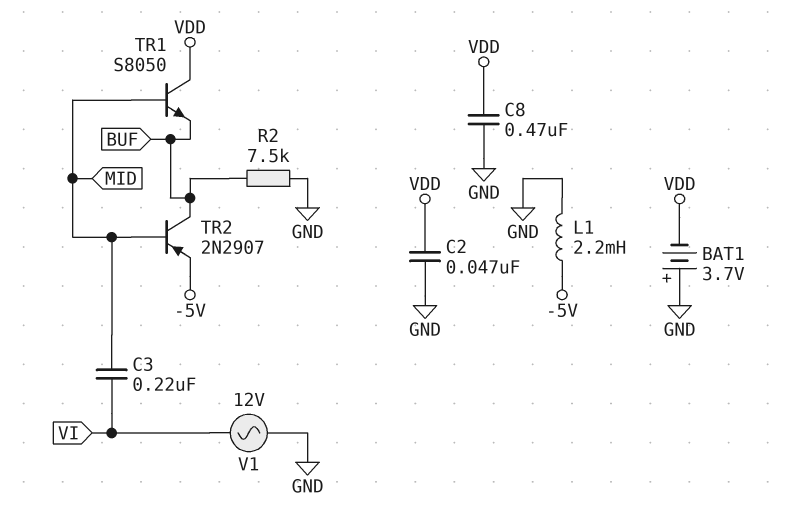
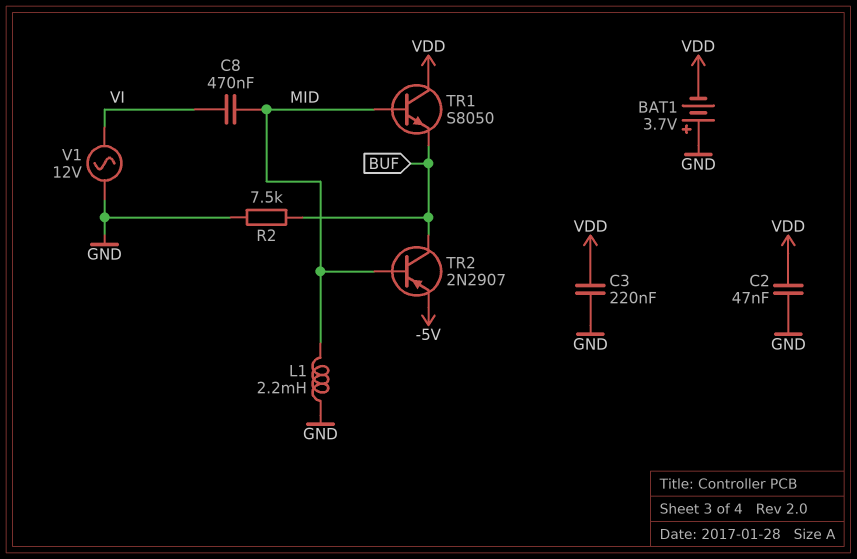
C3: 220nF (MID, VI) -> 220nF (GND, VDD)
C8: 470nF (GND, VDD) -> 470nF (MID, VI)
L1: 2.2mH (-5V, GND) -> 2.2mH (GND, MID)

